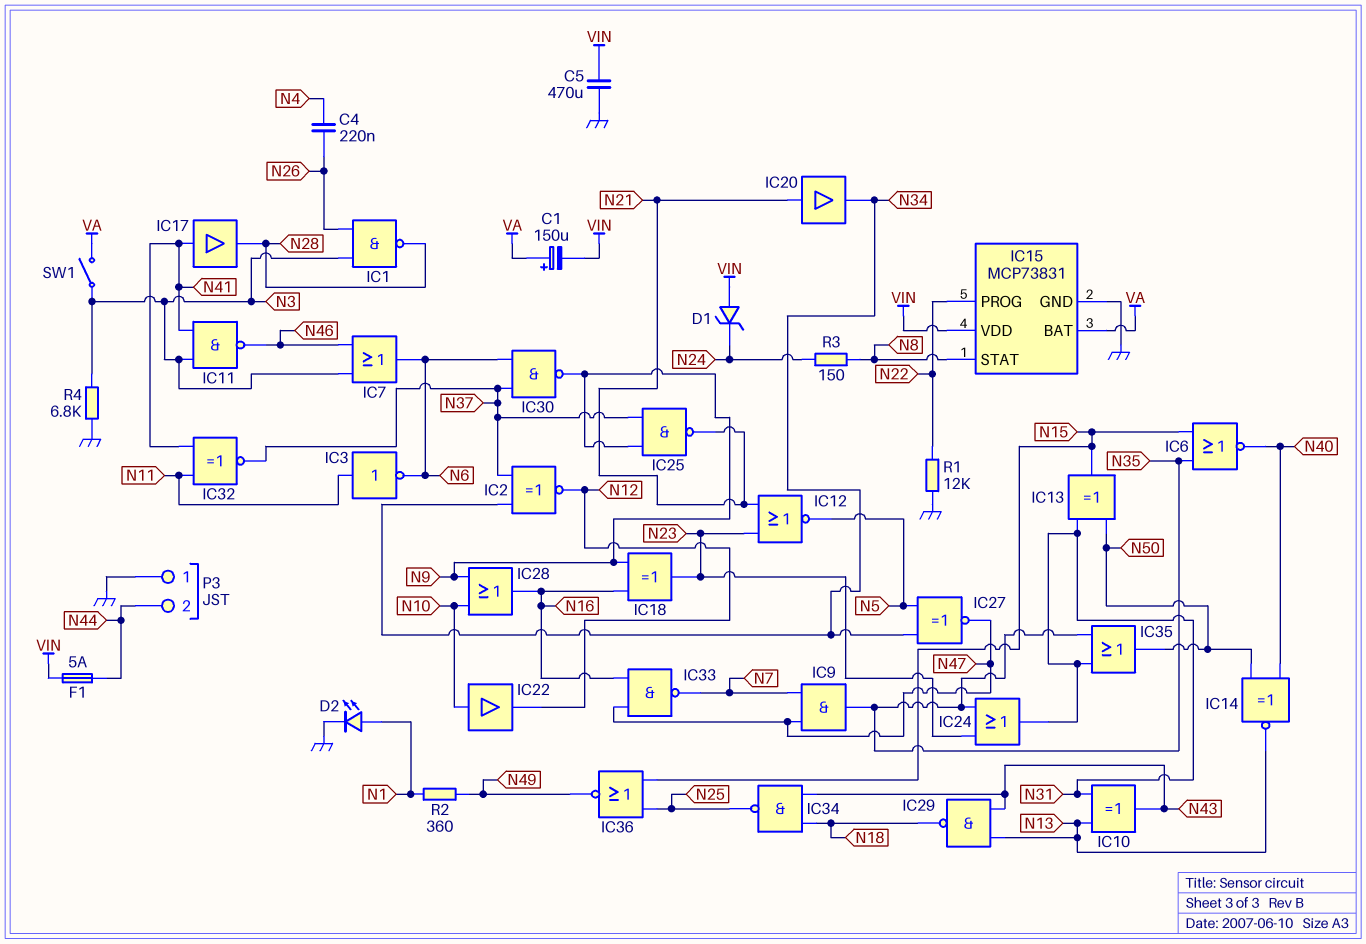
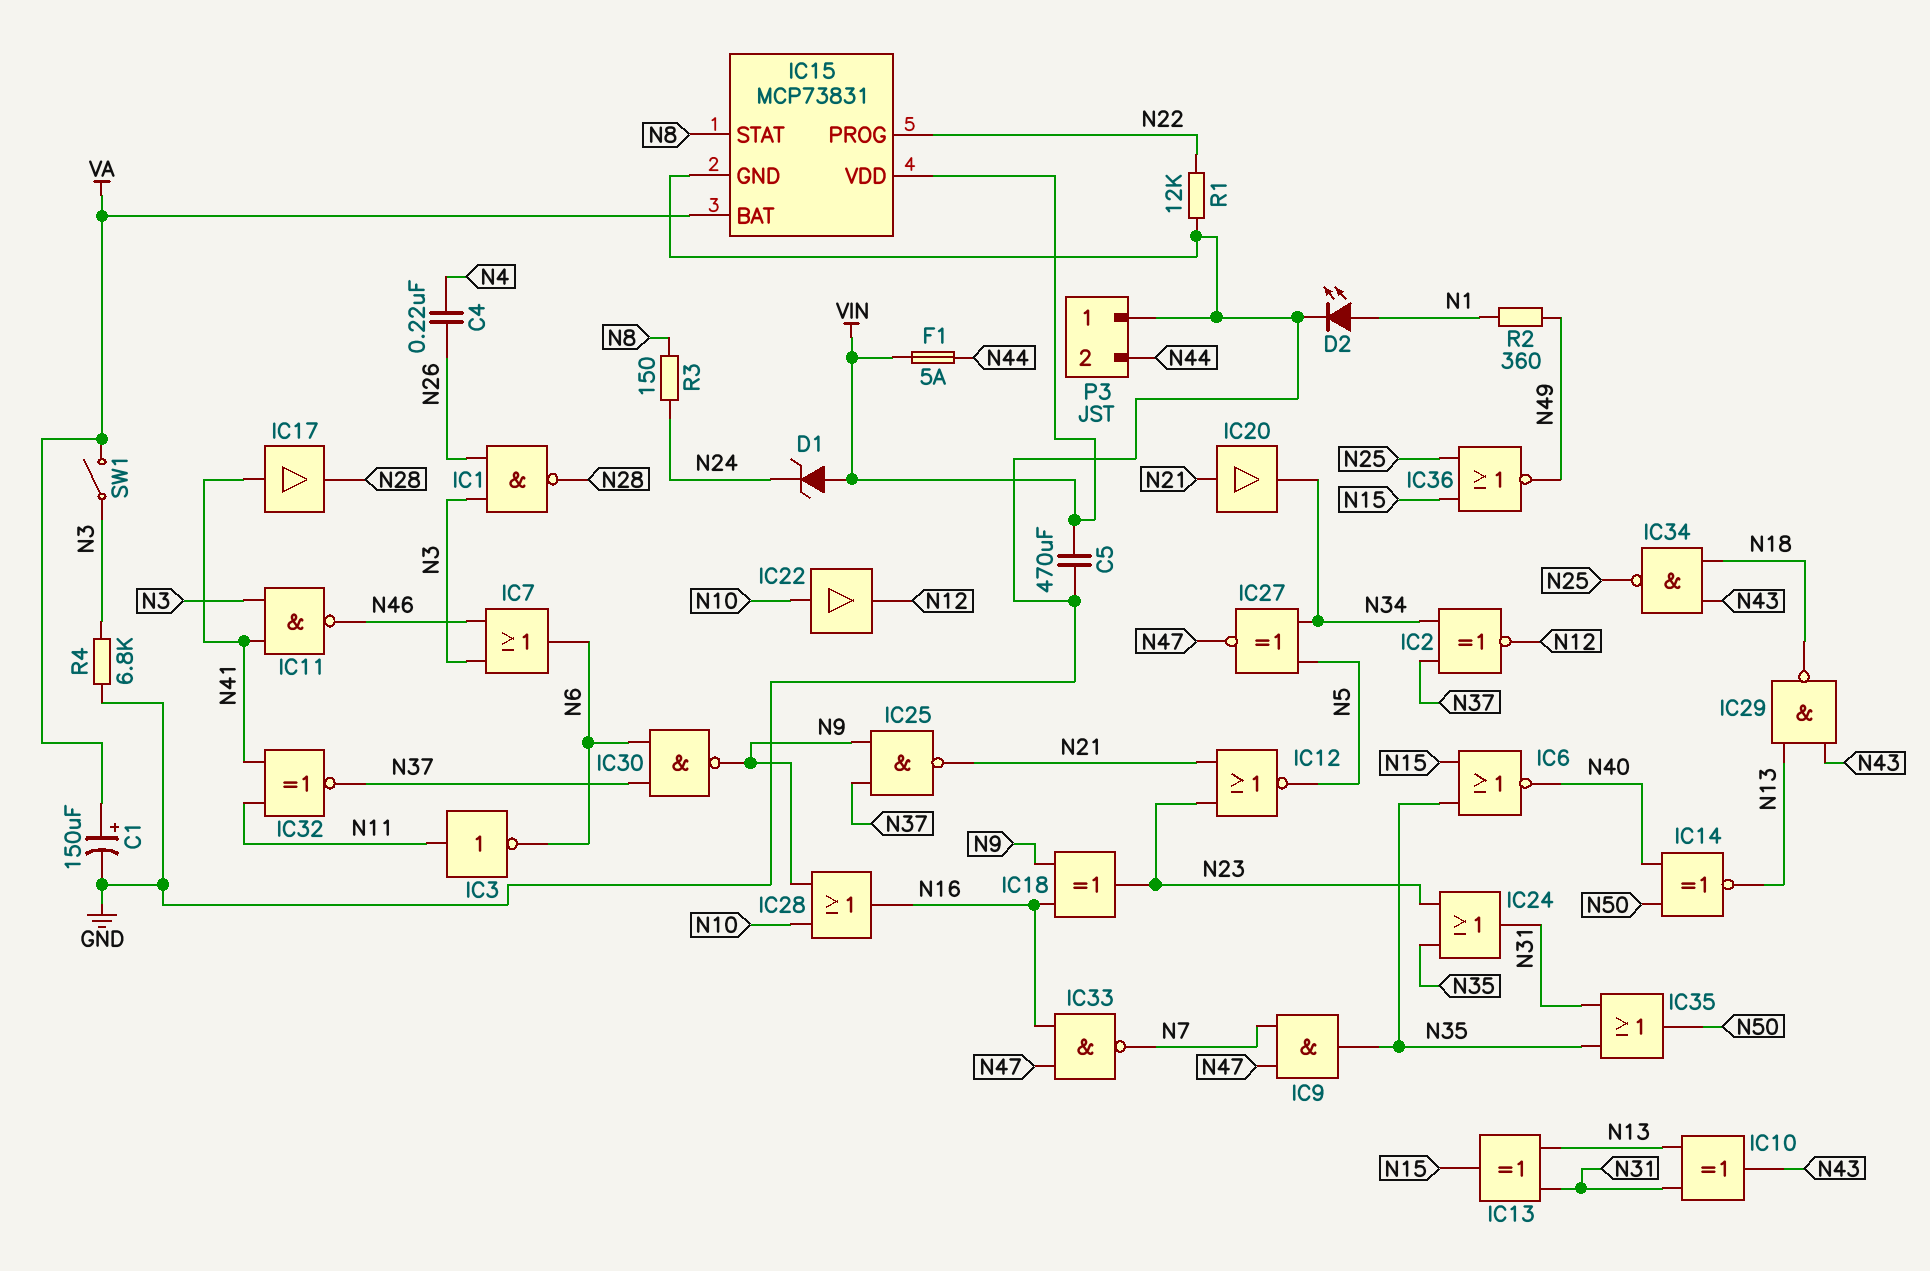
C1: 150uF (plus VA, minus VIN) -> 150uF (plus VA, minus GND)
IC13: XOR (in N31, in N50, out N15) -> XOR (in N13, in N31, out N15)

